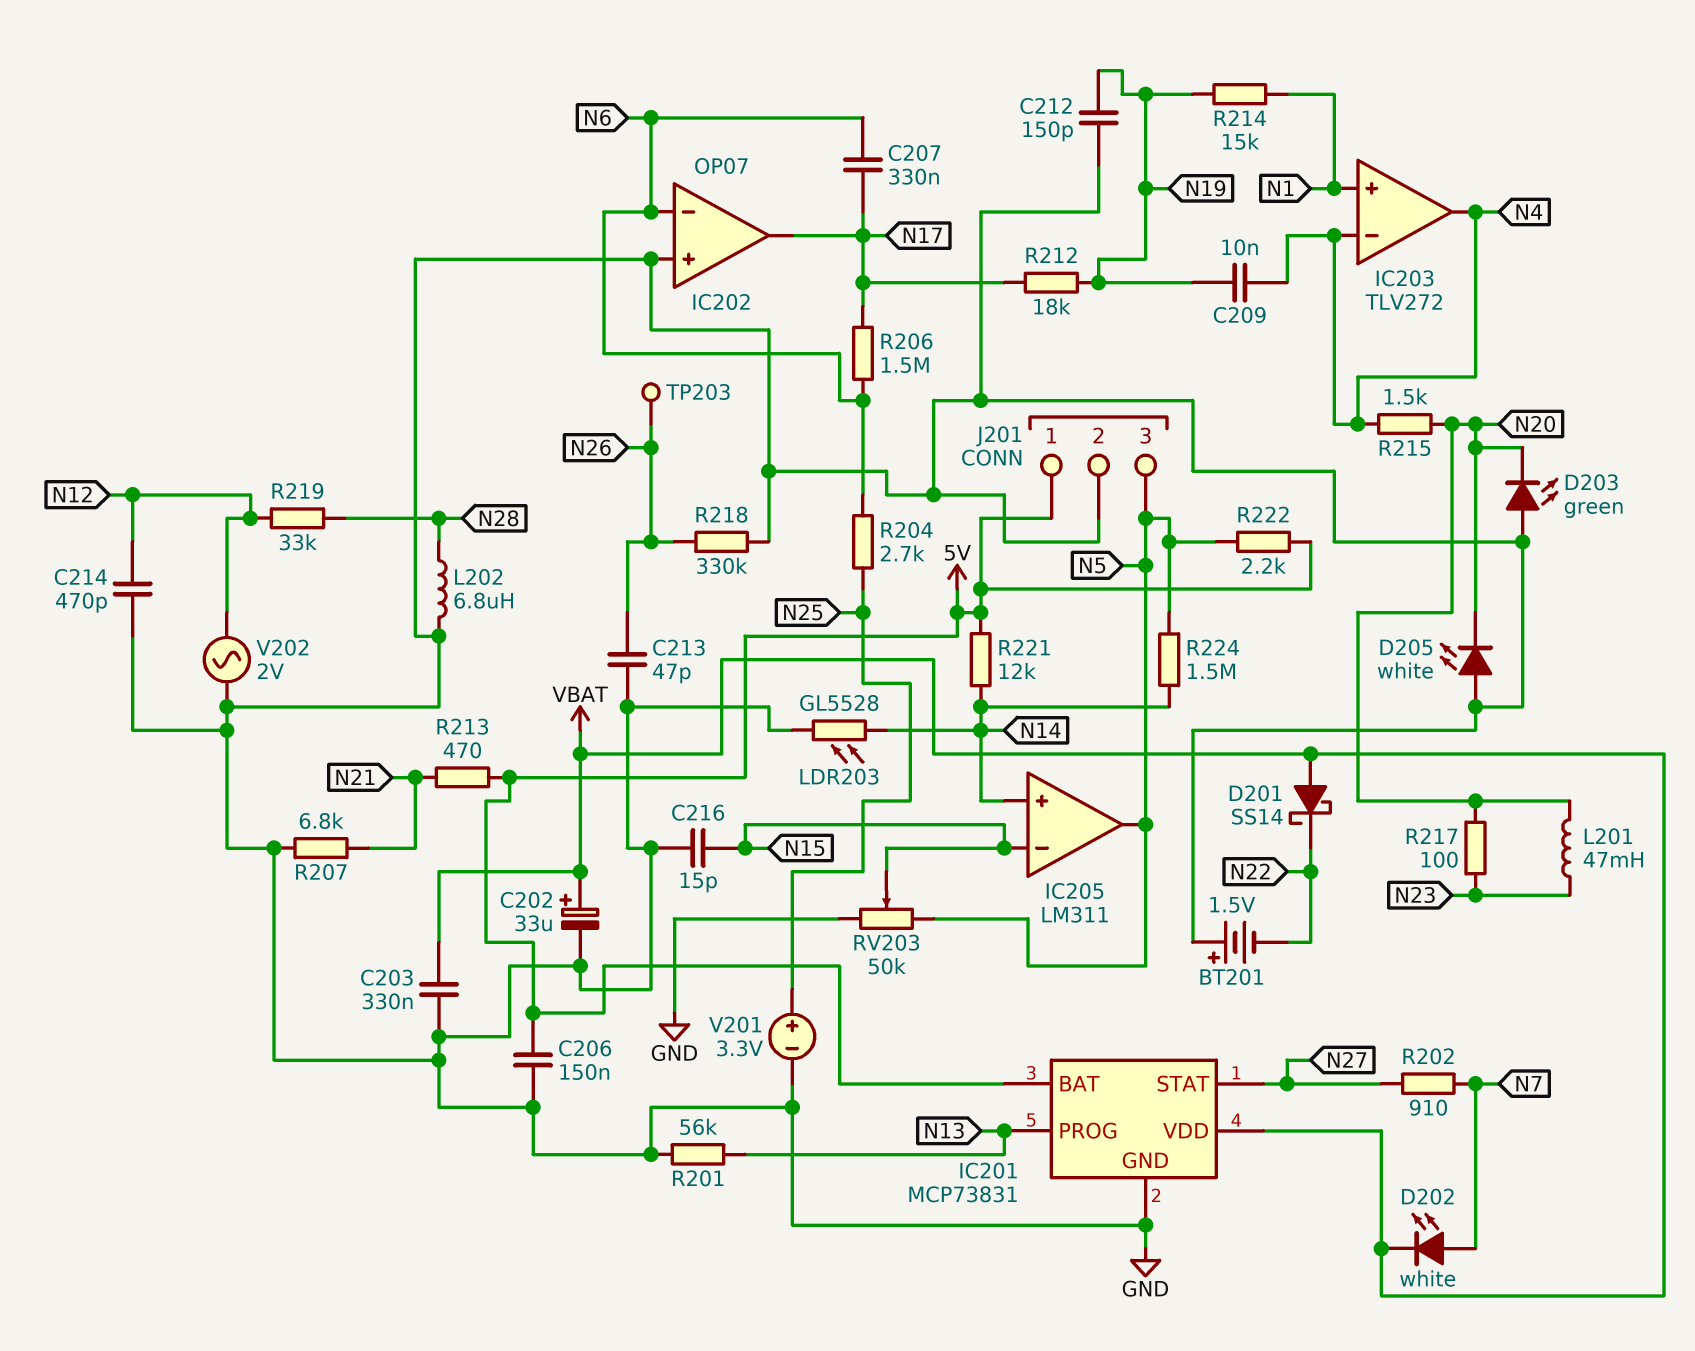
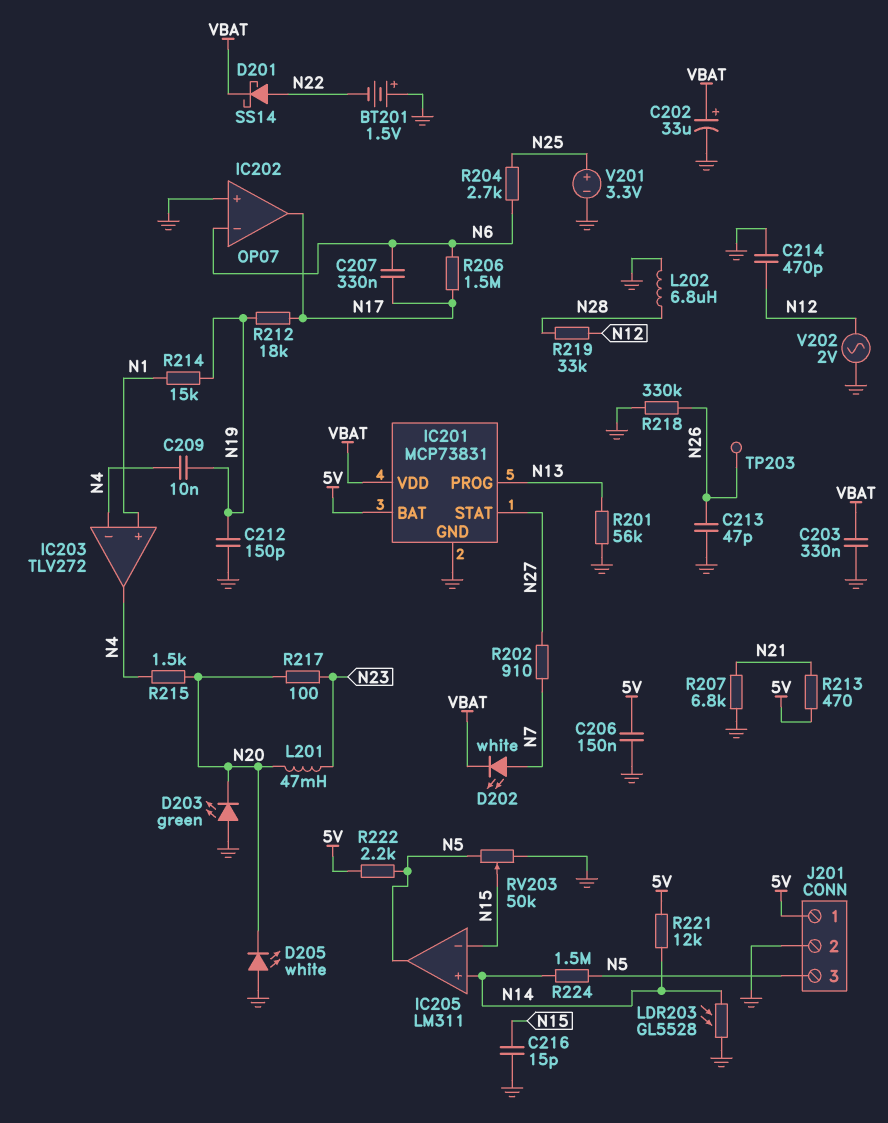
D201: schottky SS14 (A VBAT, K N22) -> schottky SS14 (A N22, K VBAT)

